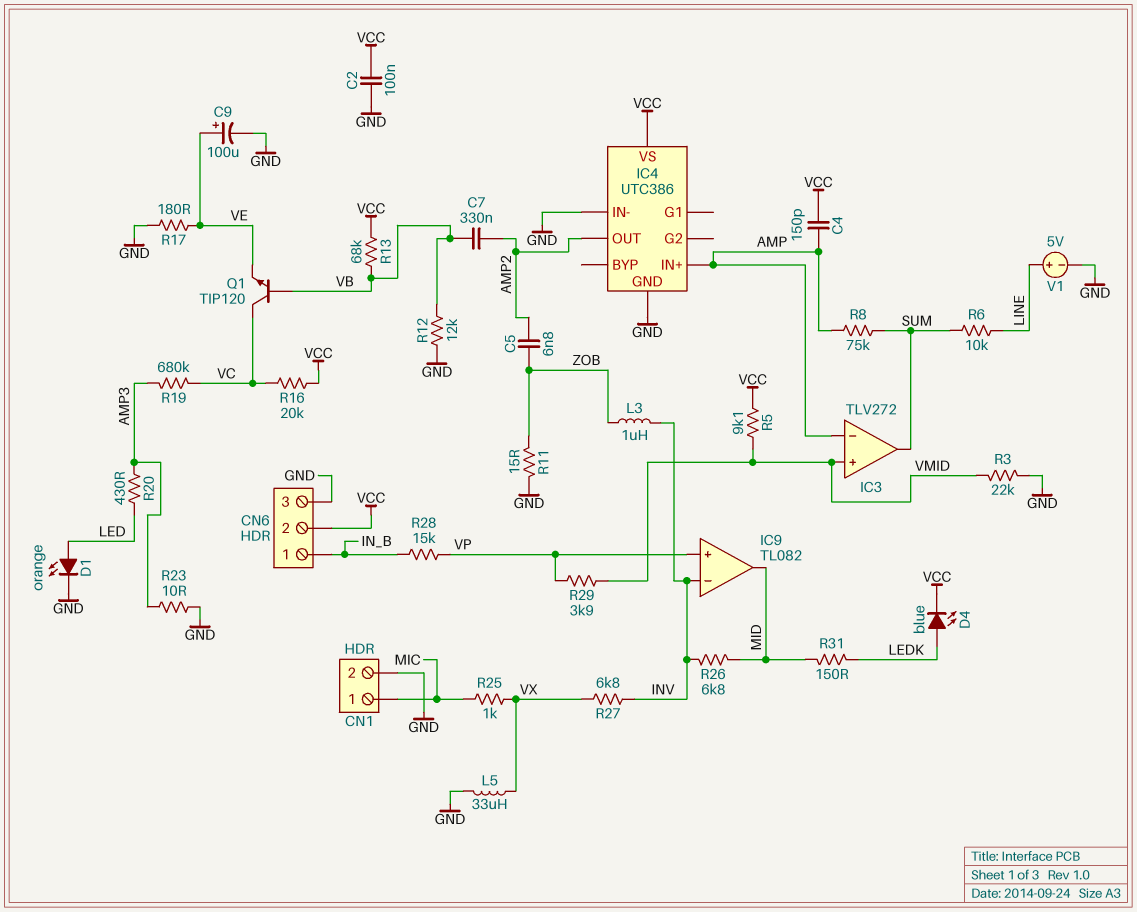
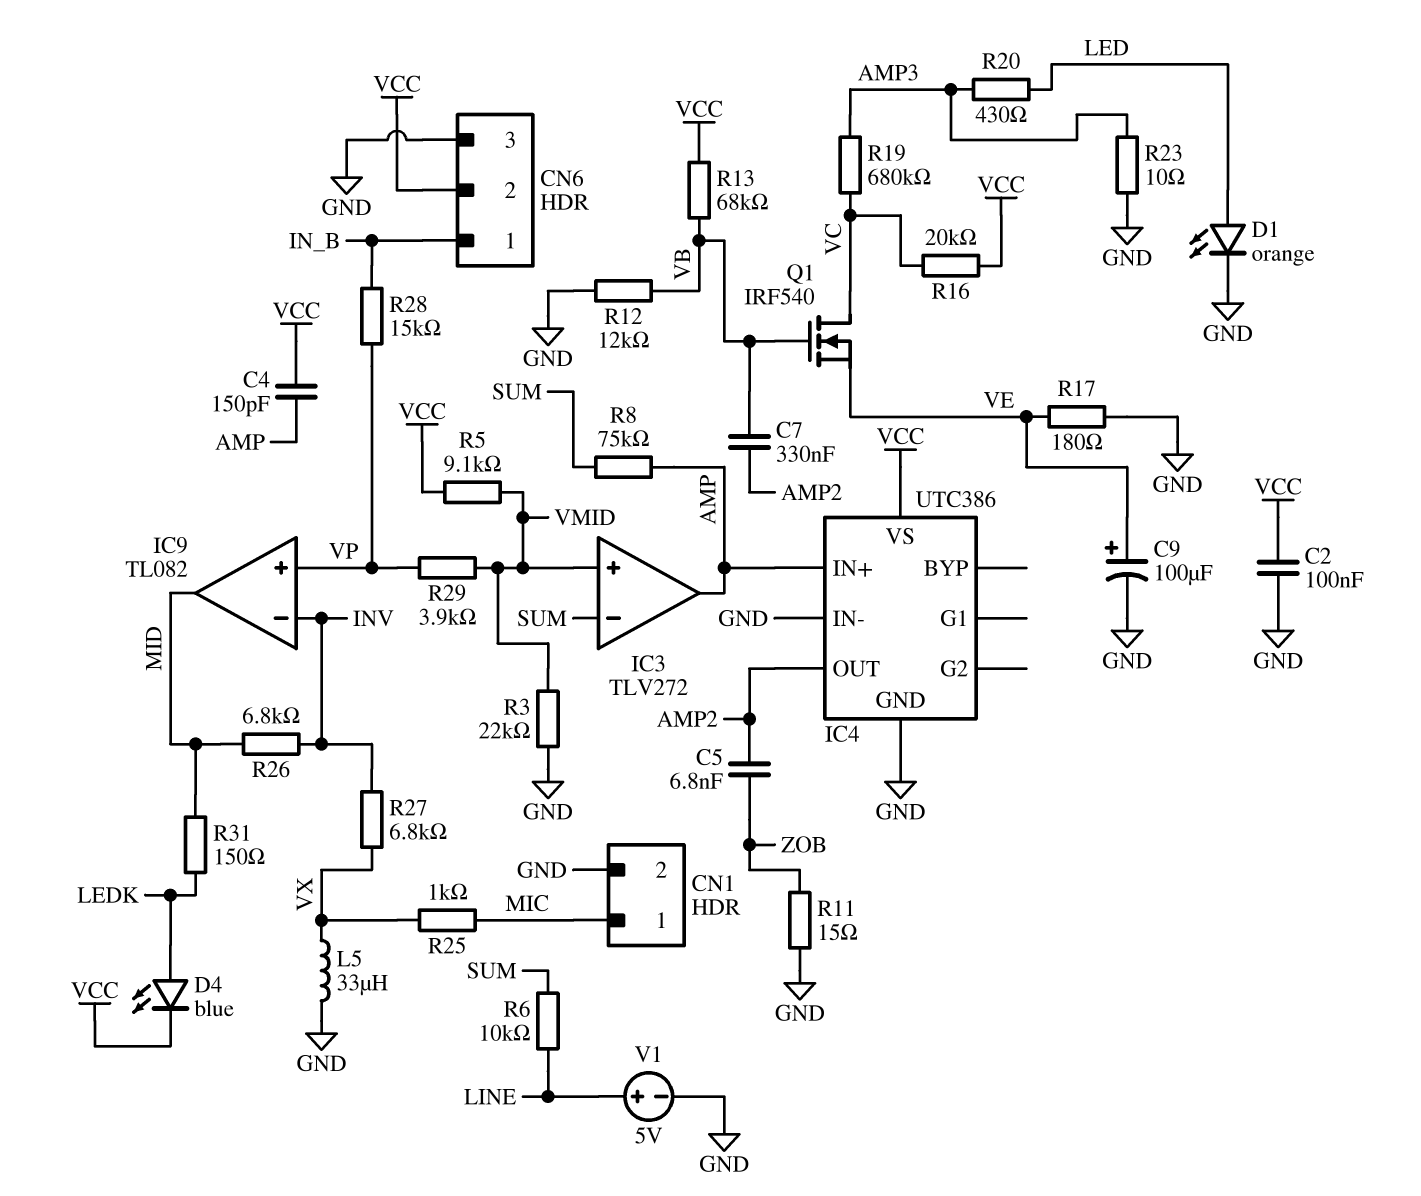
IC3 pin in-: AMP -> SUM
IC3 pin out: SUM -> AMP
L3: 1uH (INV, ZOB) -> none
Q1: NPN TIP120 (B VB, C VC, E VE) -> NMOS IRF540 (G VB, D VC, S VE)

